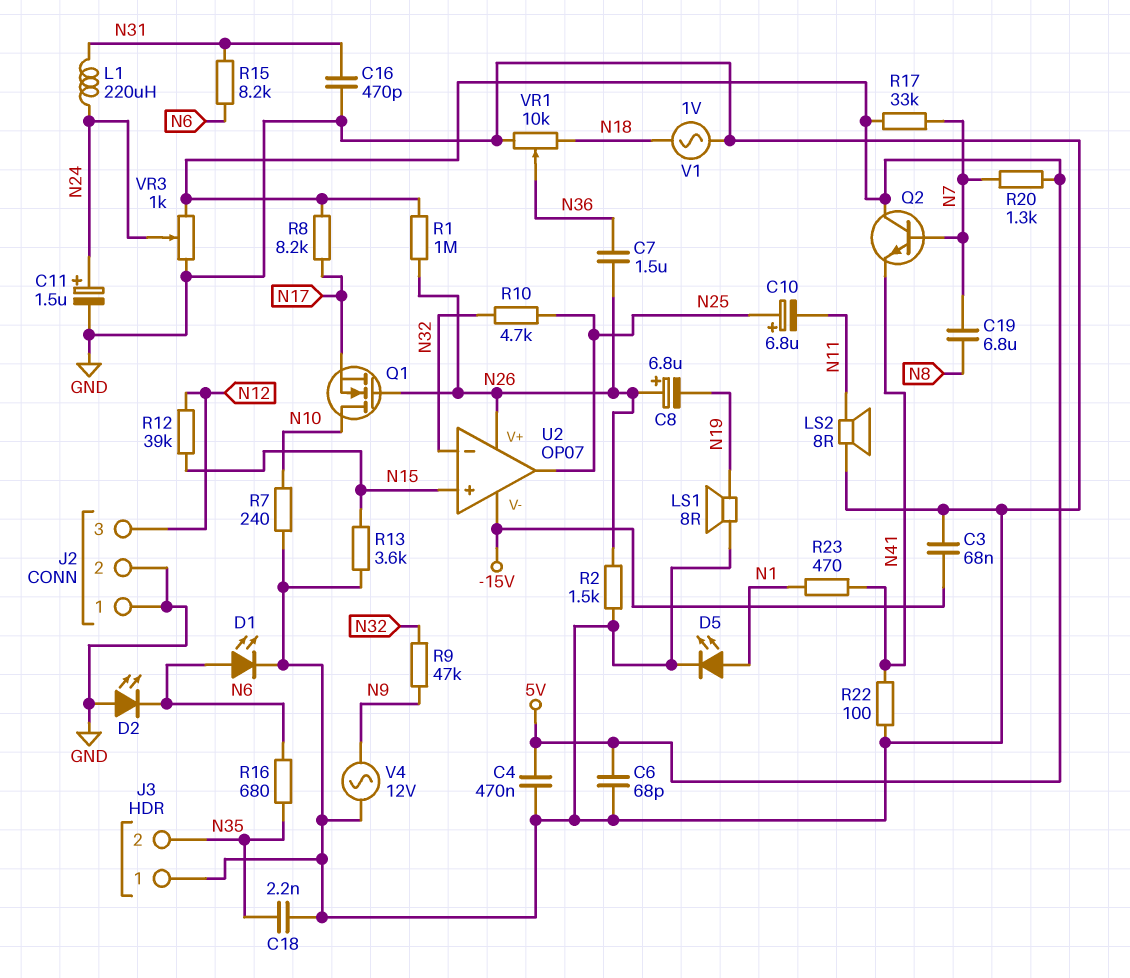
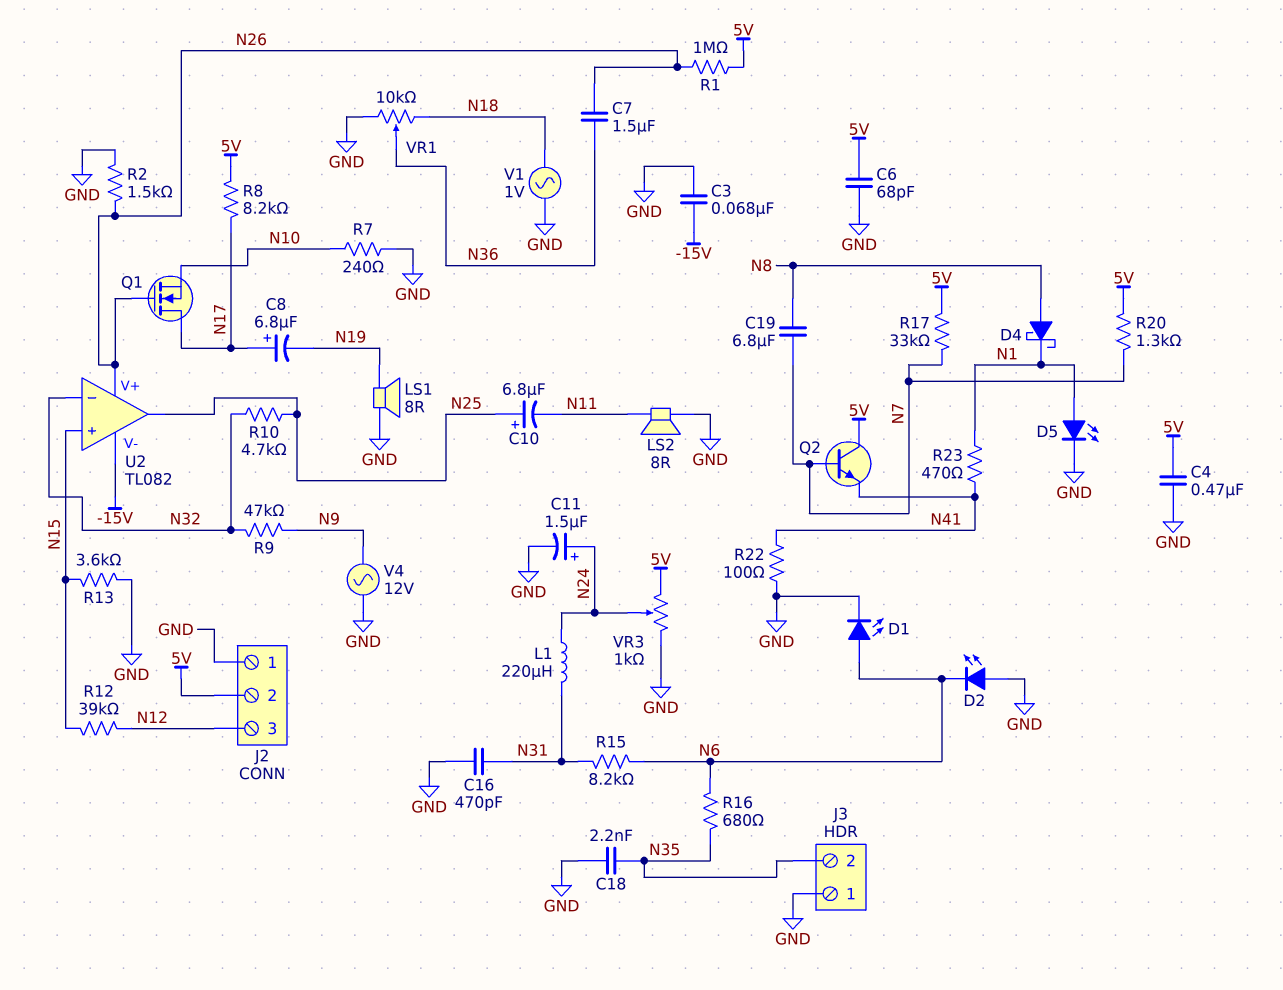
C8: 6.8uF (plus N26, minus N19) -> 6.8uF (plus N17, minus N19)
D4: none -> schottky (A N8, K N1)
J2 pin 2: GND -> 5V
Q1: NMOS (G N26, D N10, S N17) -> NMOS (G N26, D N17, S N10)
U2: OP07 -> TL082

